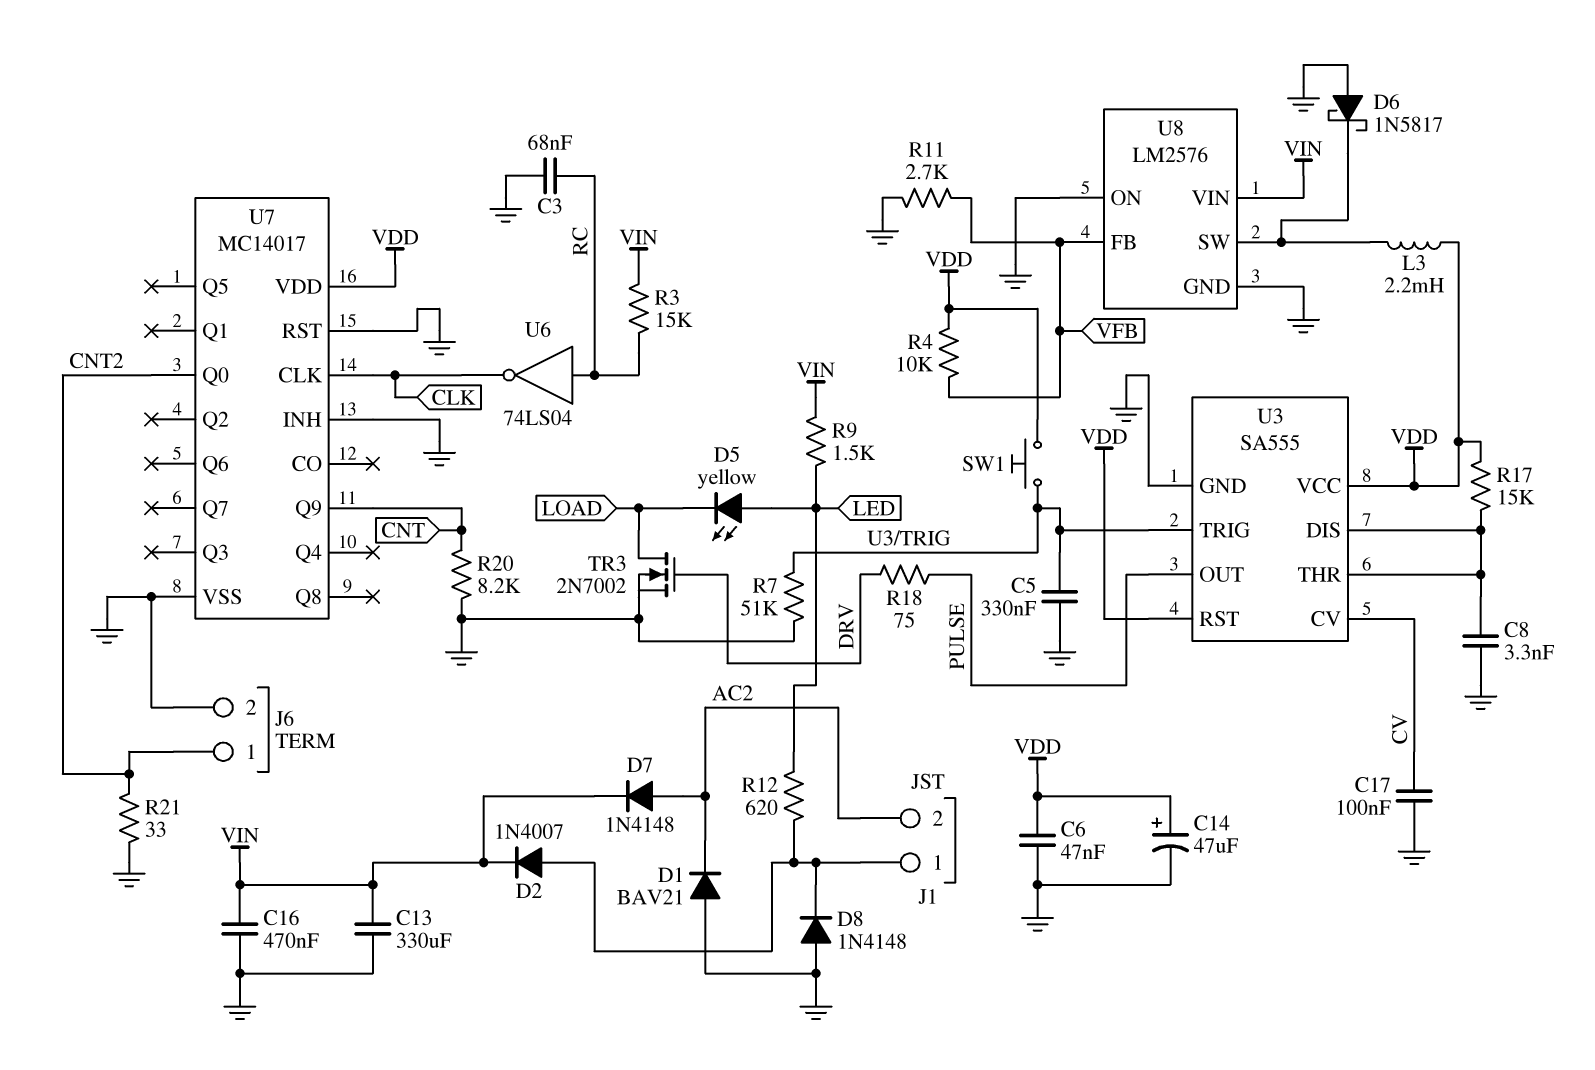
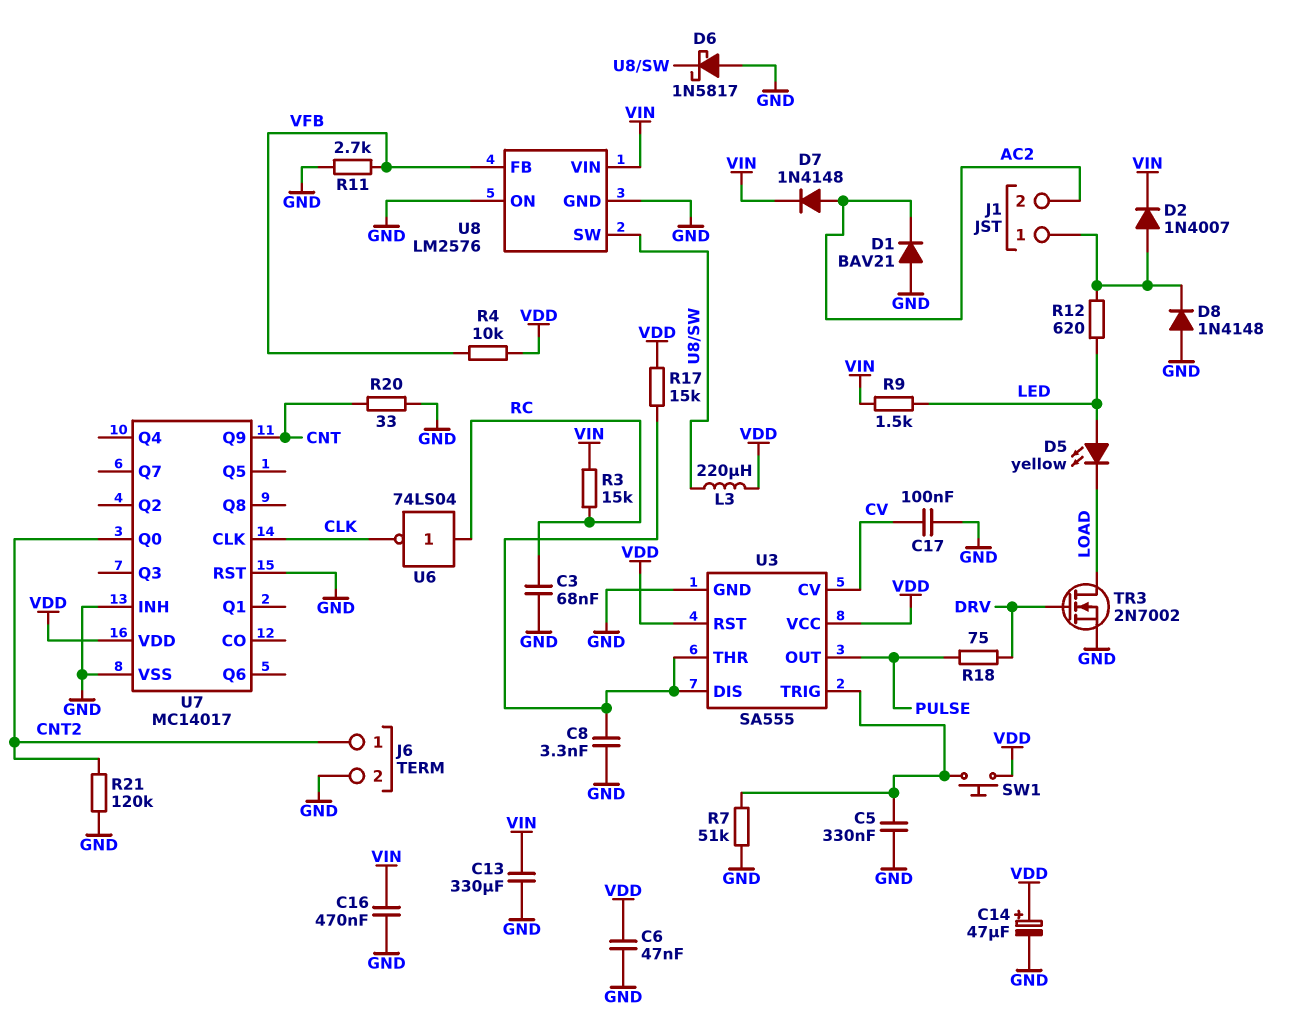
L3: 2.2mH (U8/SW, VDD) -> 220uH (U8/SW, VDD)
R20: 8.2k (CNT, GND) -> 33 (CNT, GND)
R21: 33 (CNT2, GND) -> 120k (CNT2, GND)

